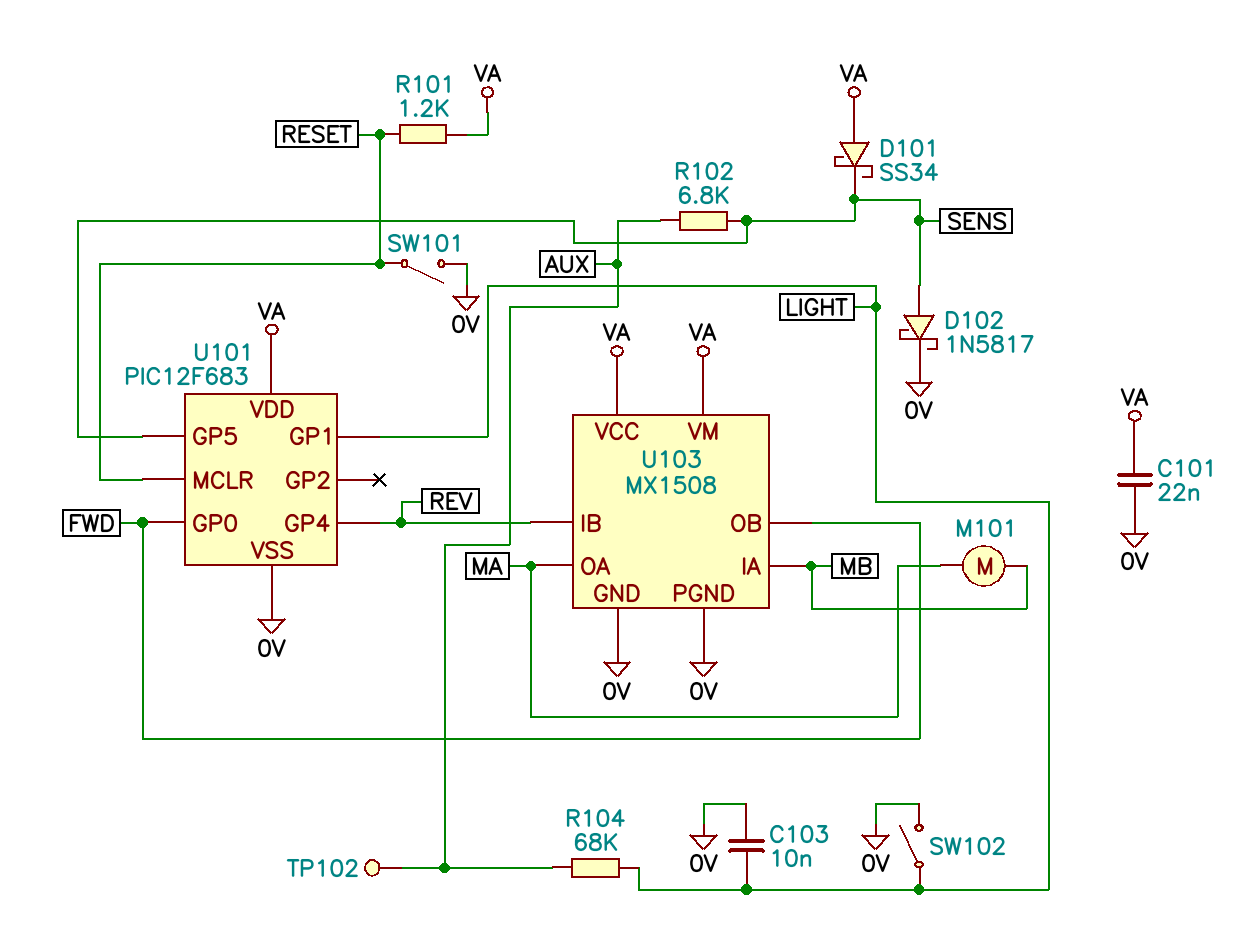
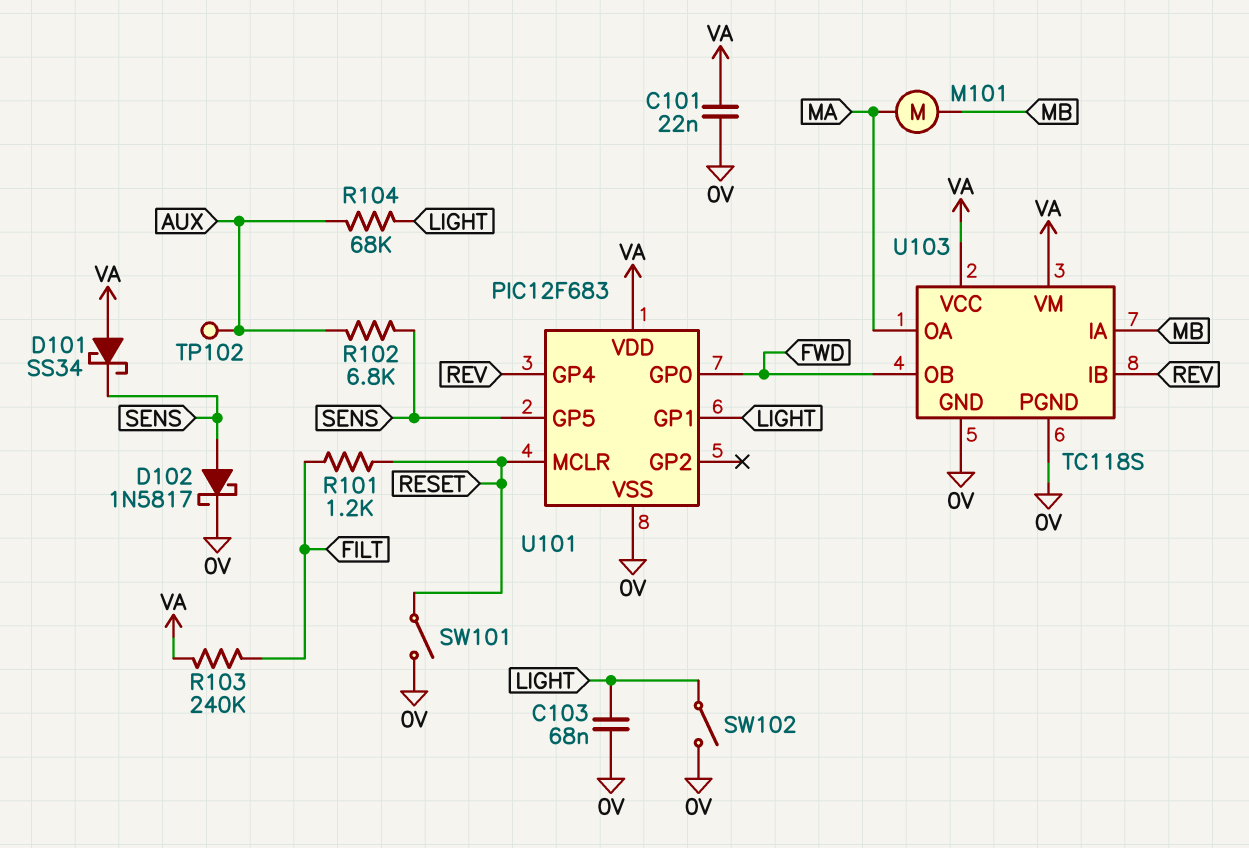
C103: 10nF (0V, LIGHT) -> 68nF (0V, LIGHT)
R101: 1.2k (RESET, VA) -> 1.2k (FILT, RESET)
R103: none -> 240k (FILT, VA)
U103: MX1508 -> TC118S

